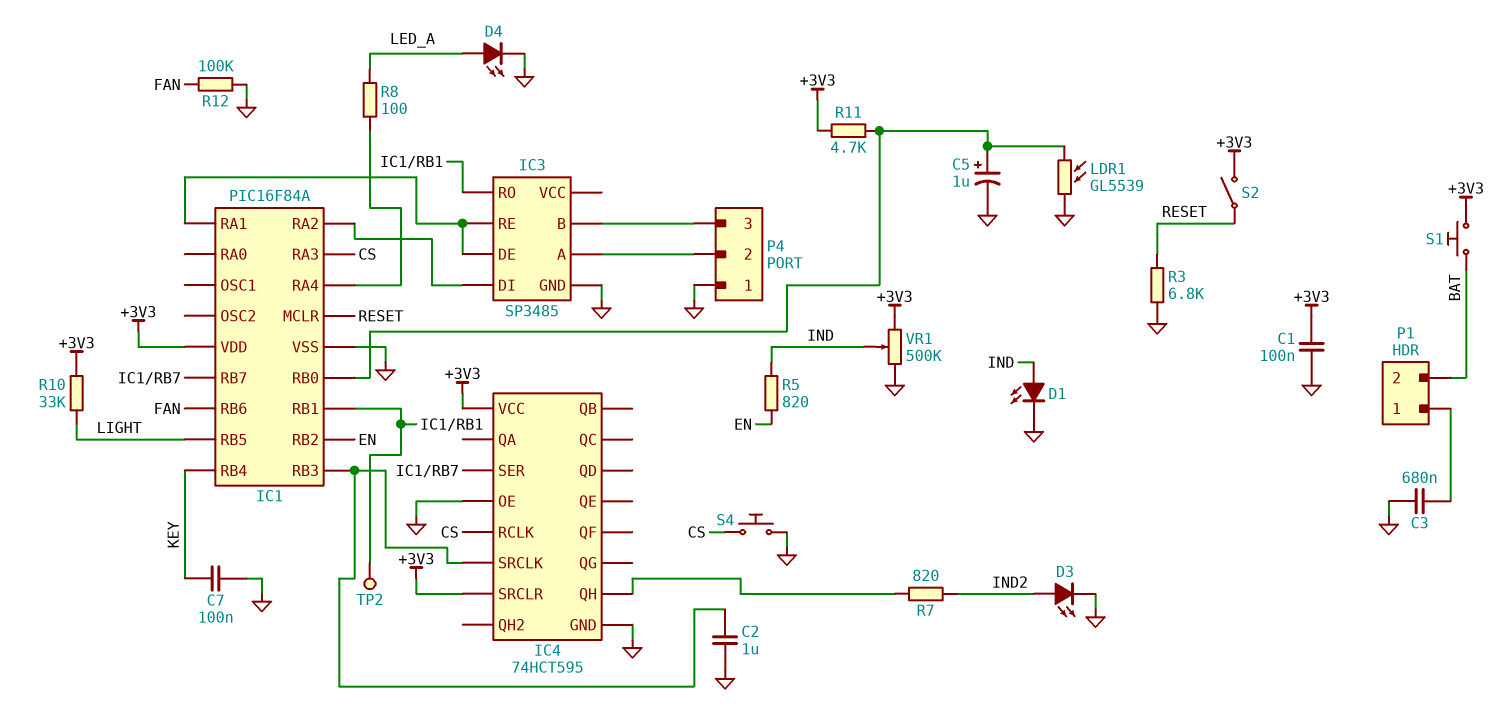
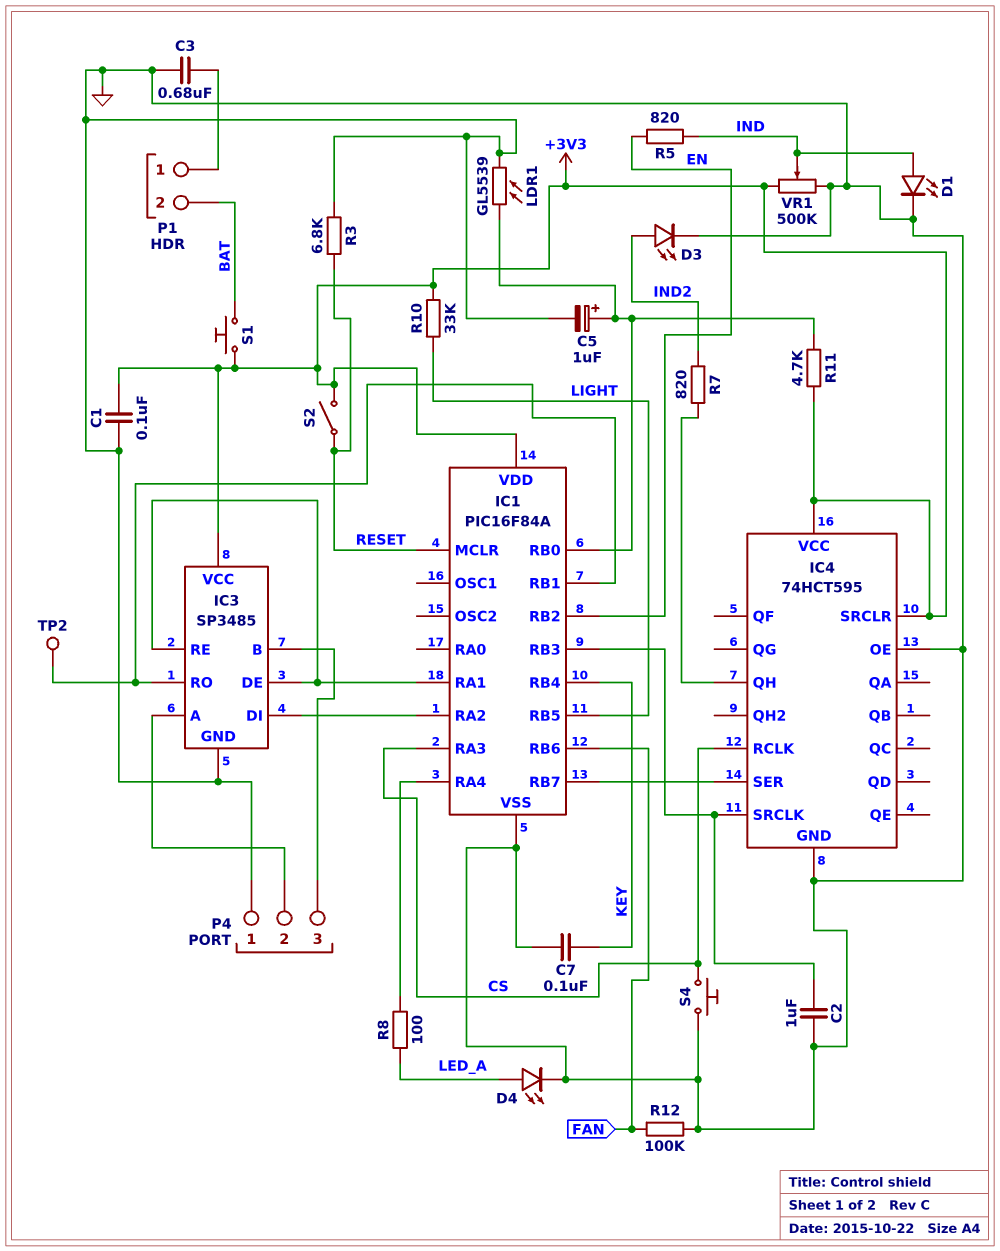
IC3 pin VCC: none -> +3V3

